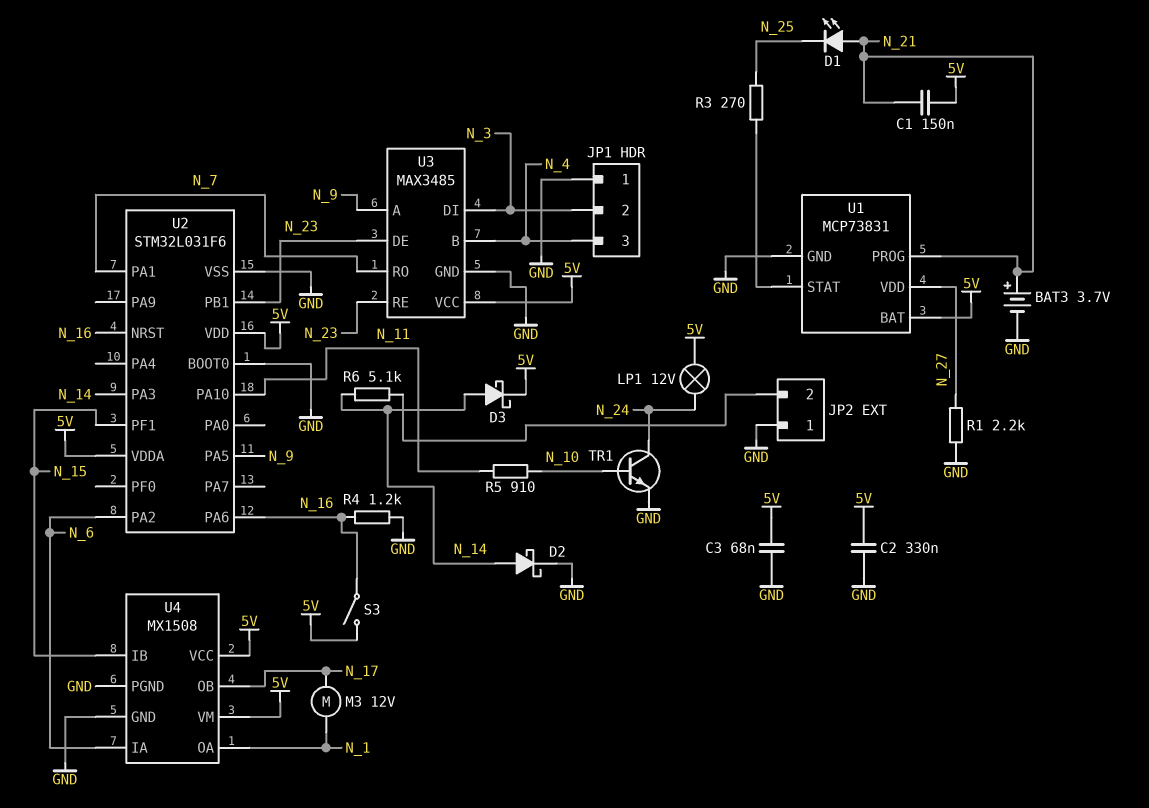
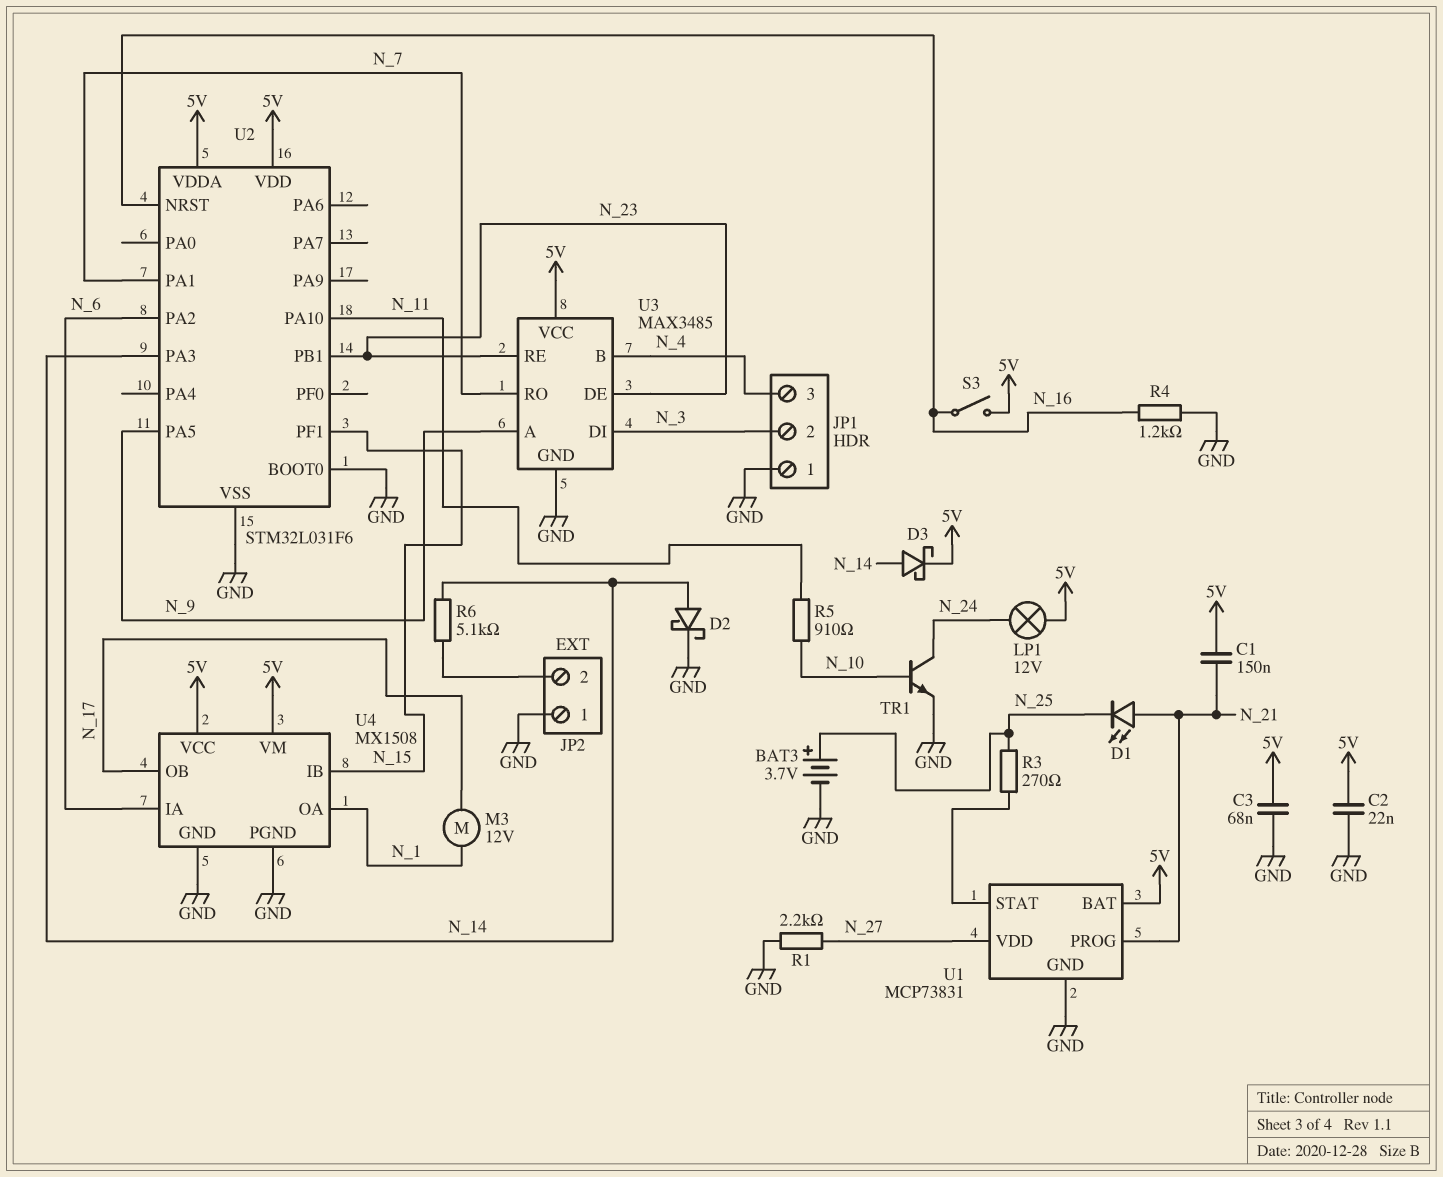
BAT3: 3.7V (plus N_21, minus GND) -> 3.7V (plus N_25, minus GND)
C2: 330nF (5V, GND) -> 22nF (5V, GND)
U2 pin PA6: N_16 -> none

